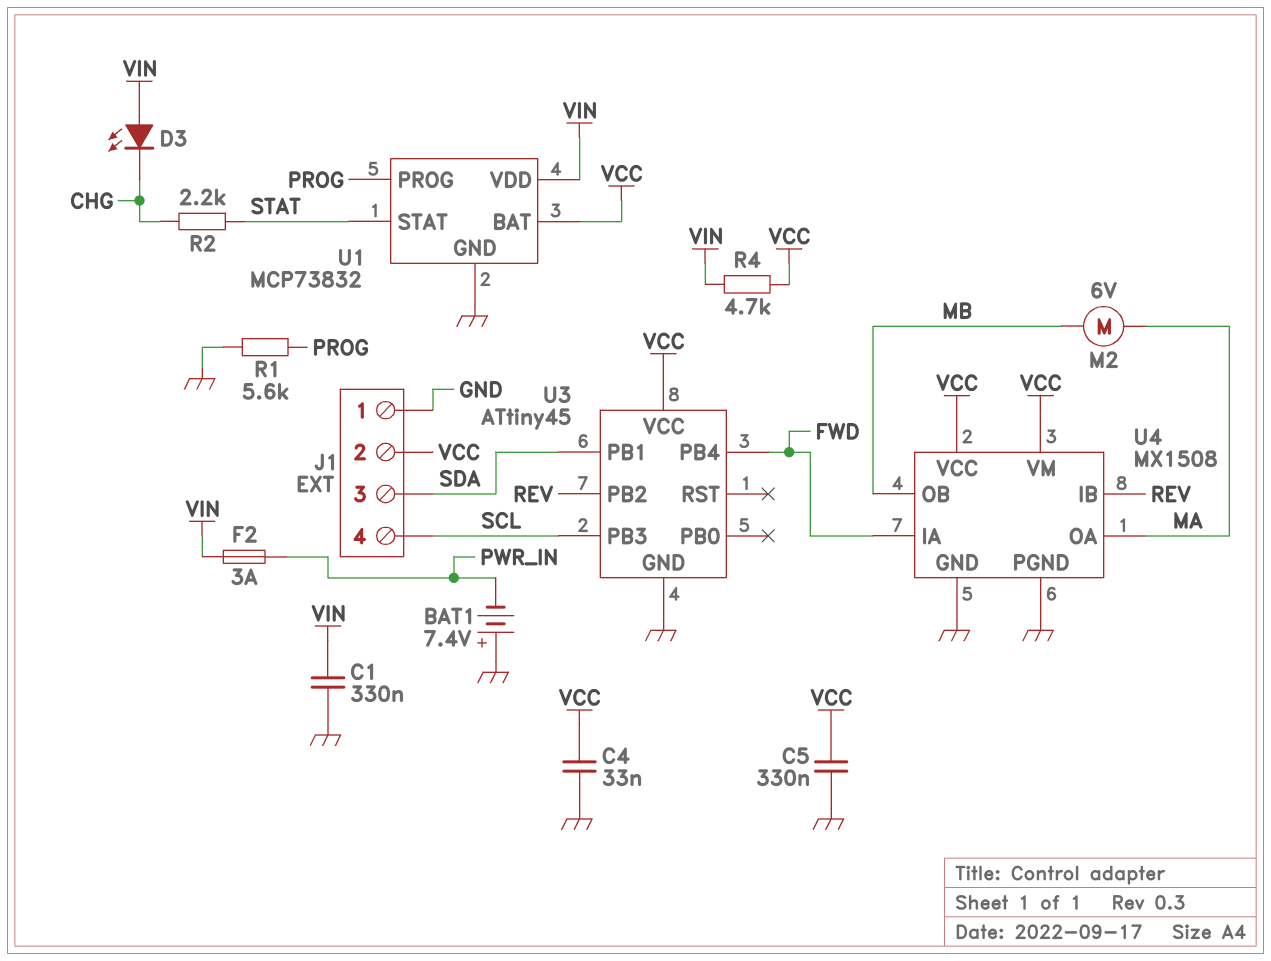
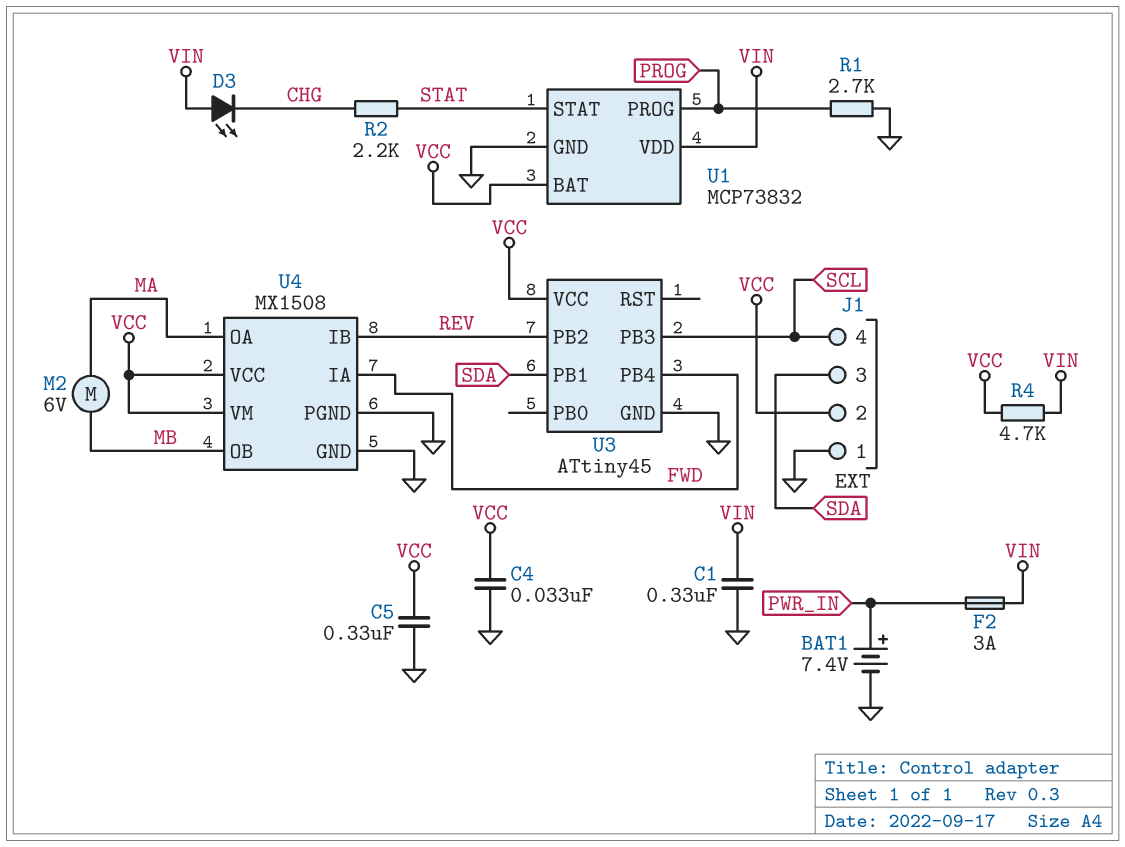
BAT1: 7.4V (plus GND, minus PWR_IN) -> 7.4V (plus PWR_IN, minus GND)
R1: 5.6k (GND, PROG) -> 2.7k (GND, PROG)

